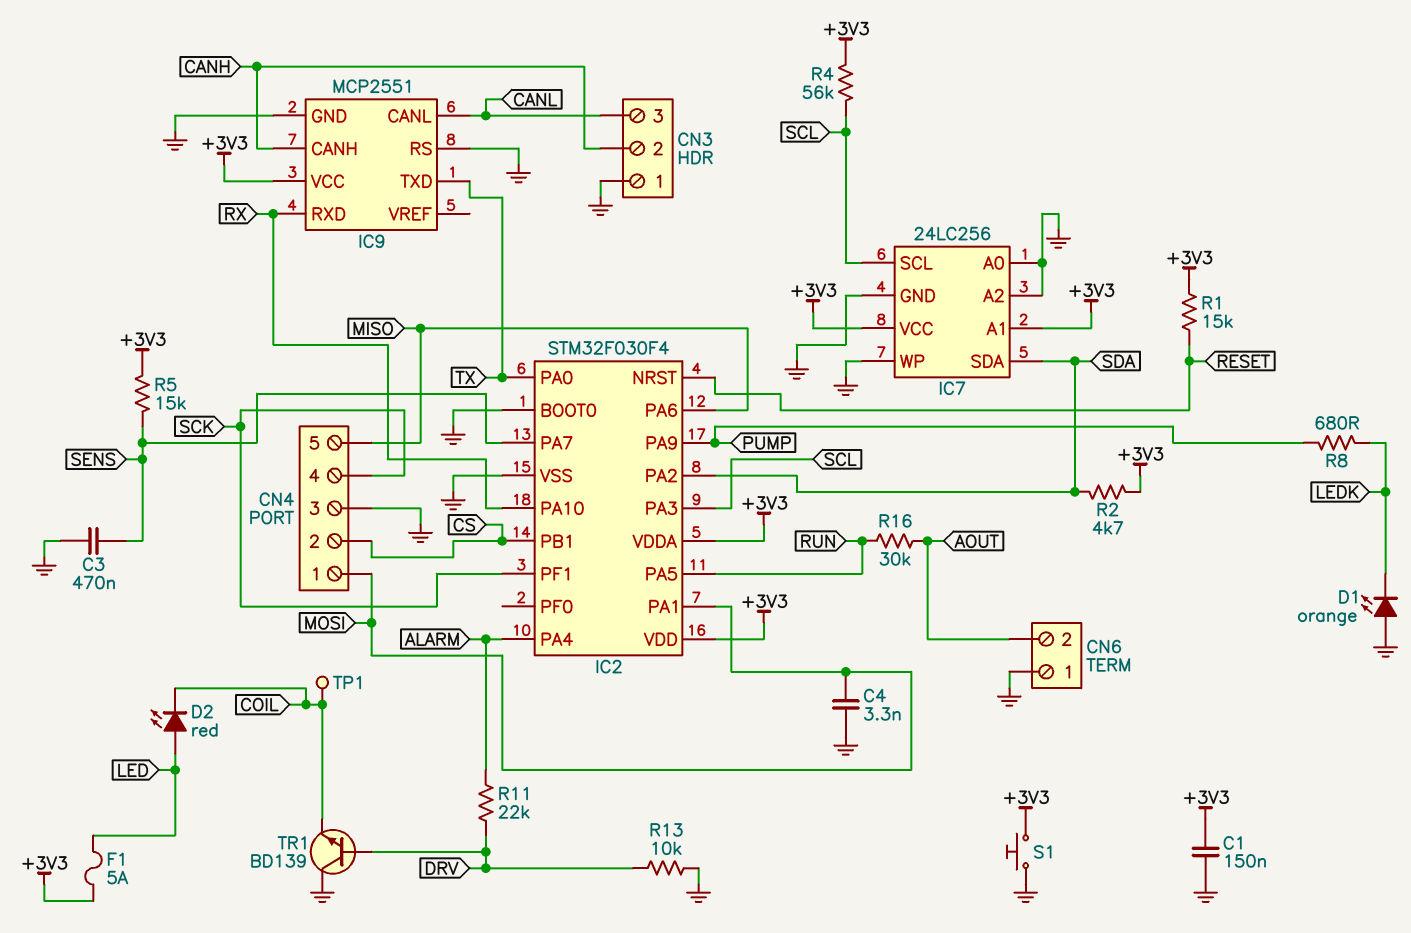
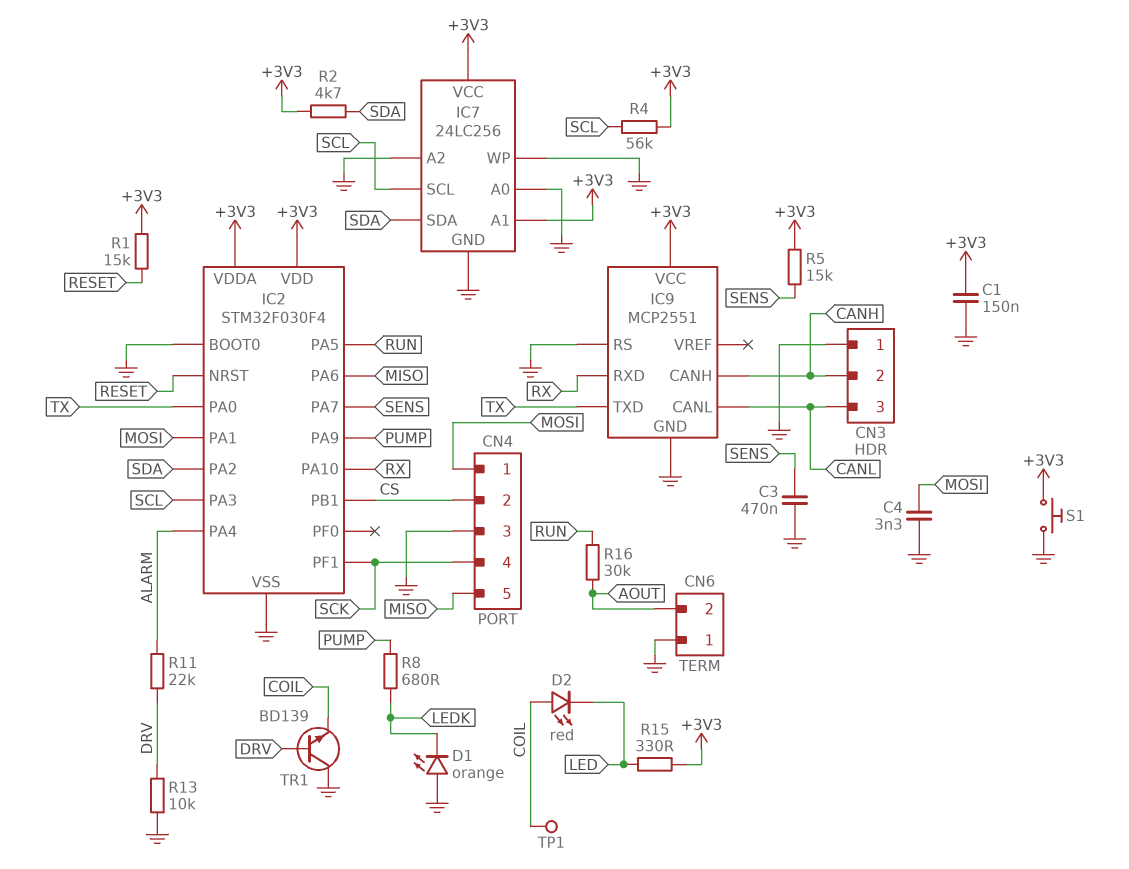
D2: LED red (A LED, K COIL) -> LED red (A COIL, K LED)
F1: 5A (+3V3, LED) -> none
R15: none -> 330 (+3V3, LED)

